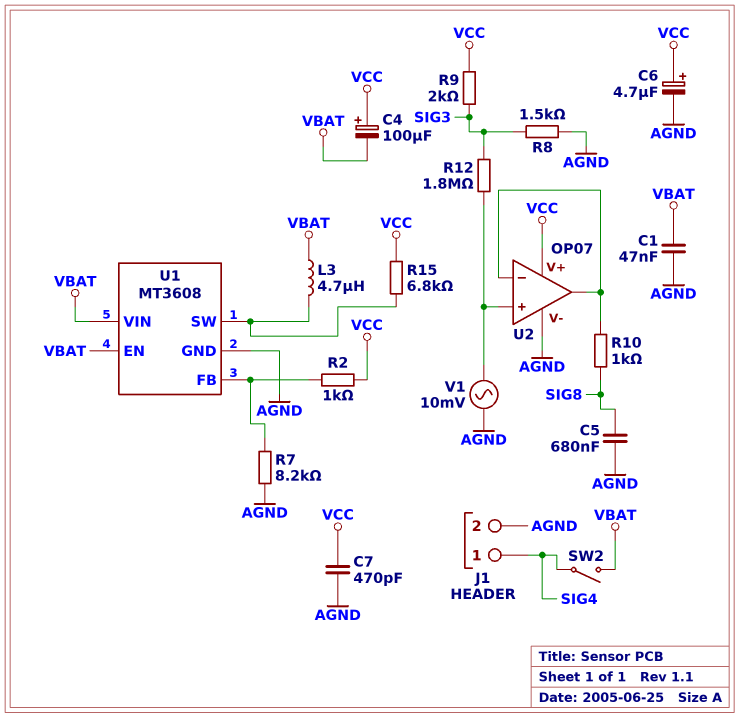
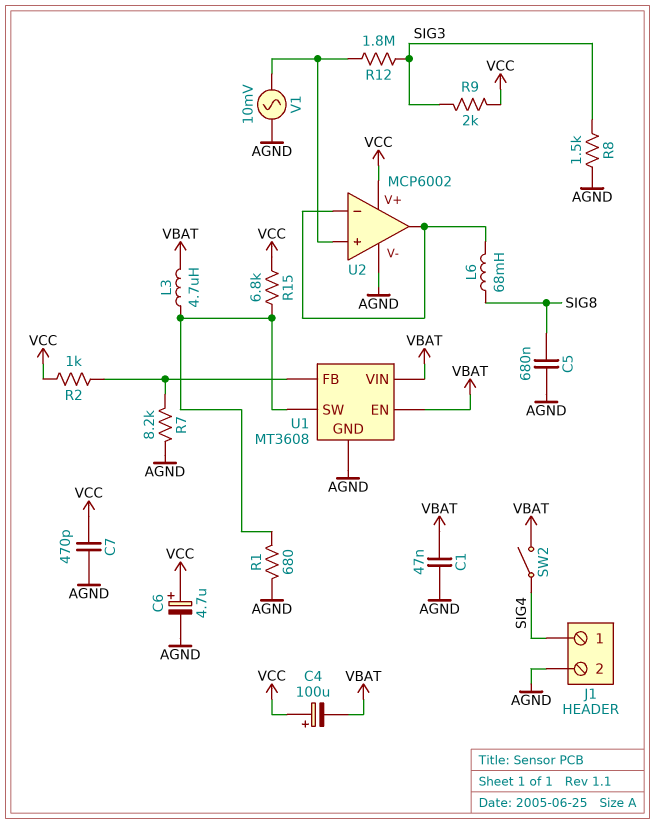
L6: none -> 68mH (SIG8, U2/in-)
R1: none -> 680 (AGND, U1/SW)
R10: 1k (SIG8, U2/in-) -> none
U2: OP07 -> MCP6002

